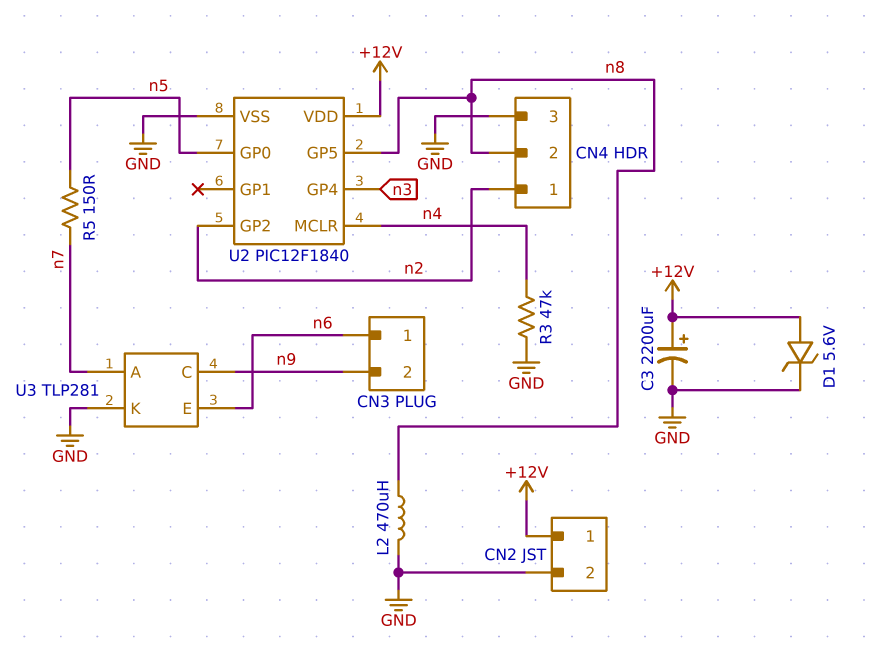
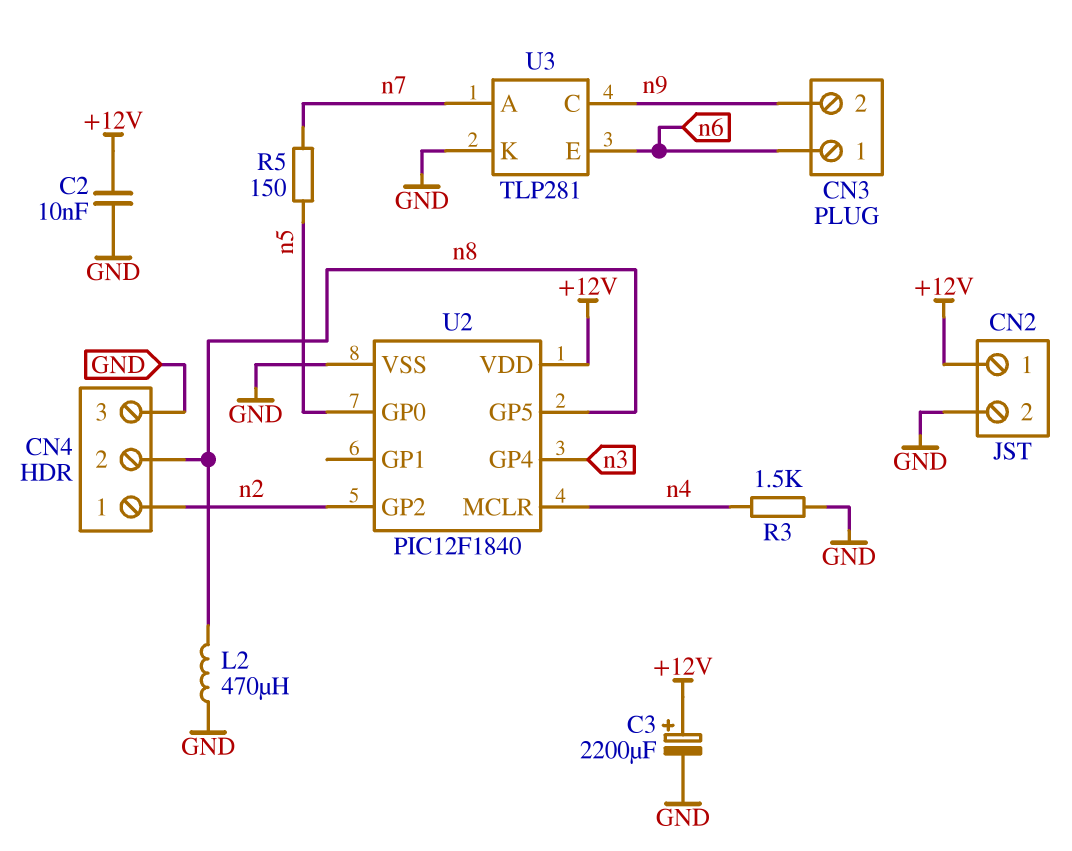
C2: none -> 10nF (+12V, GND)
D1: zener 5.6V (A +12V, K GND) -> none
R3: 47k (GND, n4) -> 1.5k (GND, n4)

